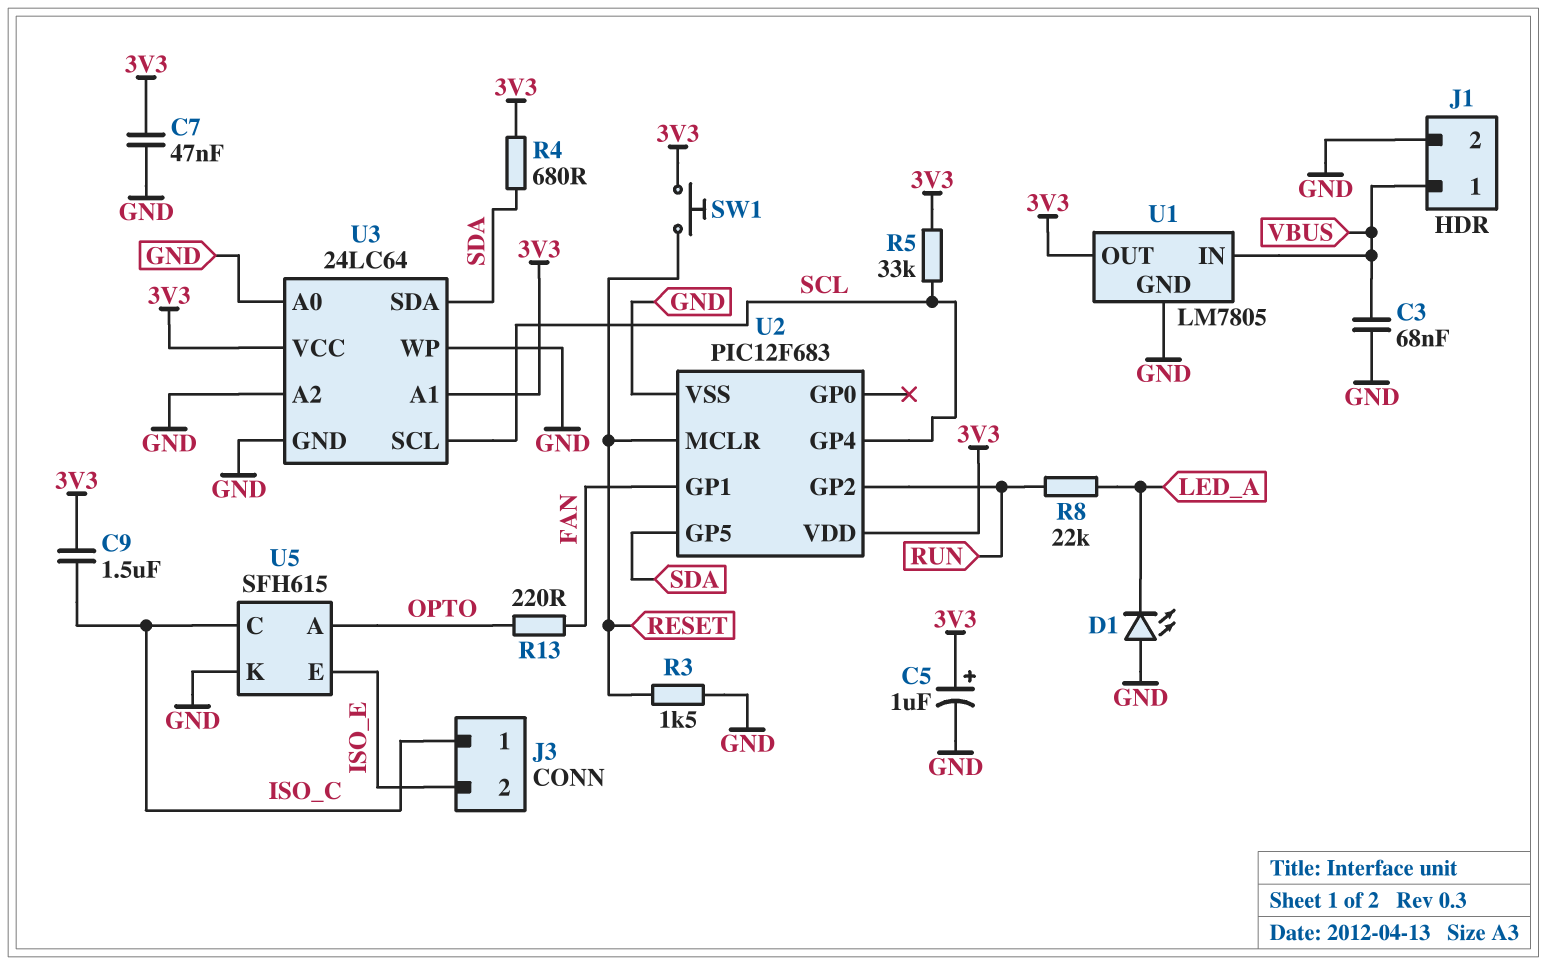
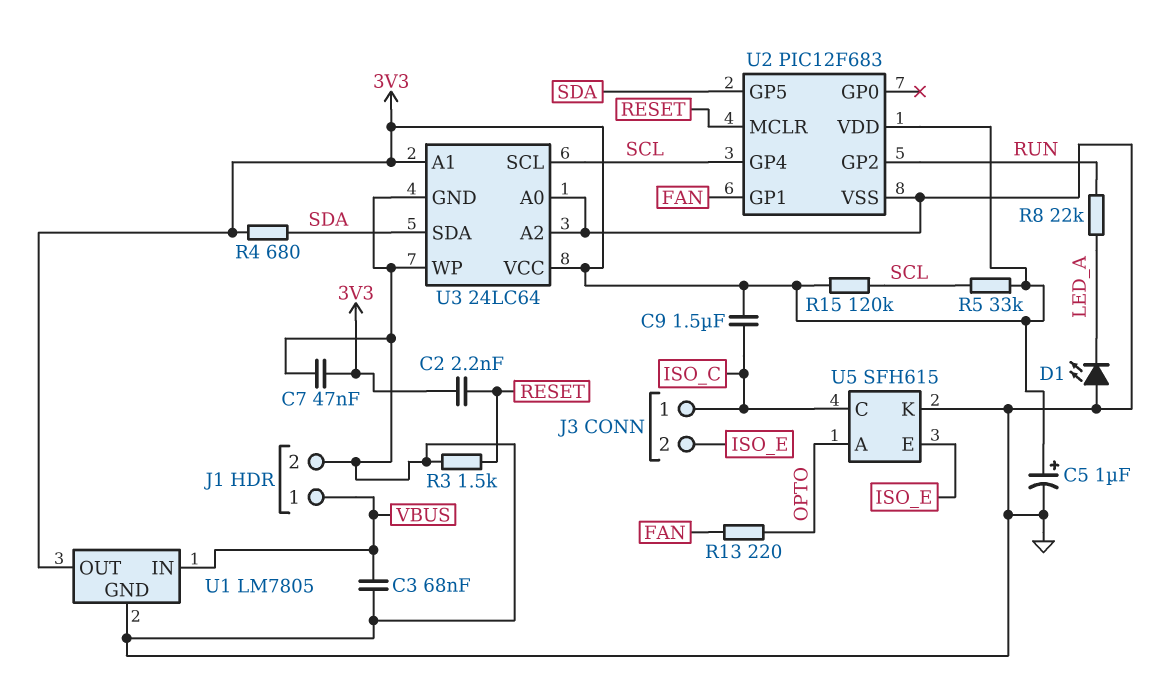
C2: none -> 2.2nF (3V3, RESET)
R15: none -> 120k (3V3, SCL)
SW1: button (3V3, RESET) -> none

